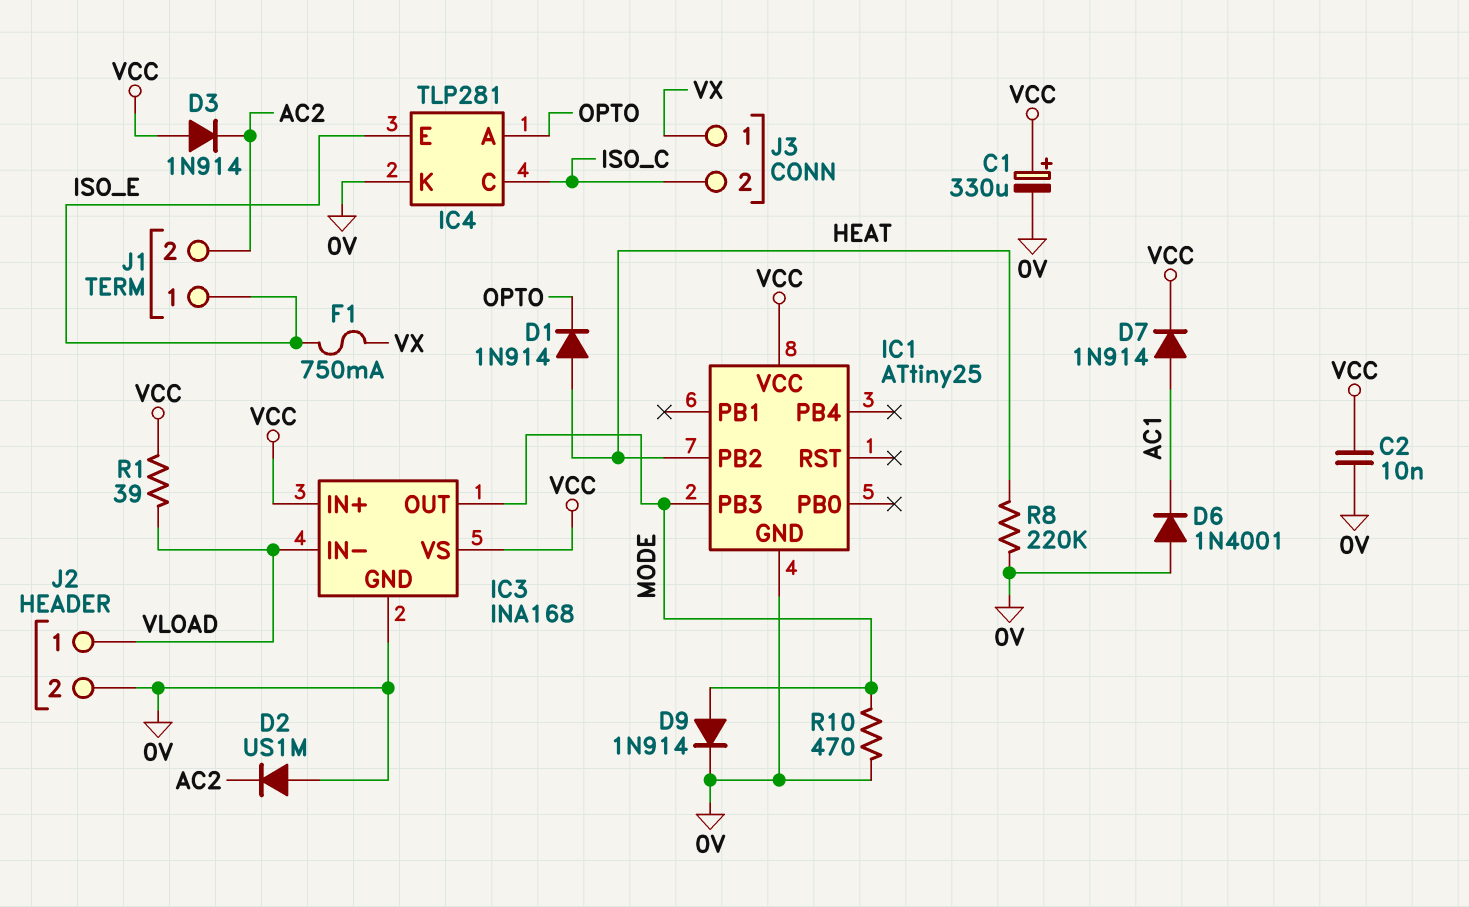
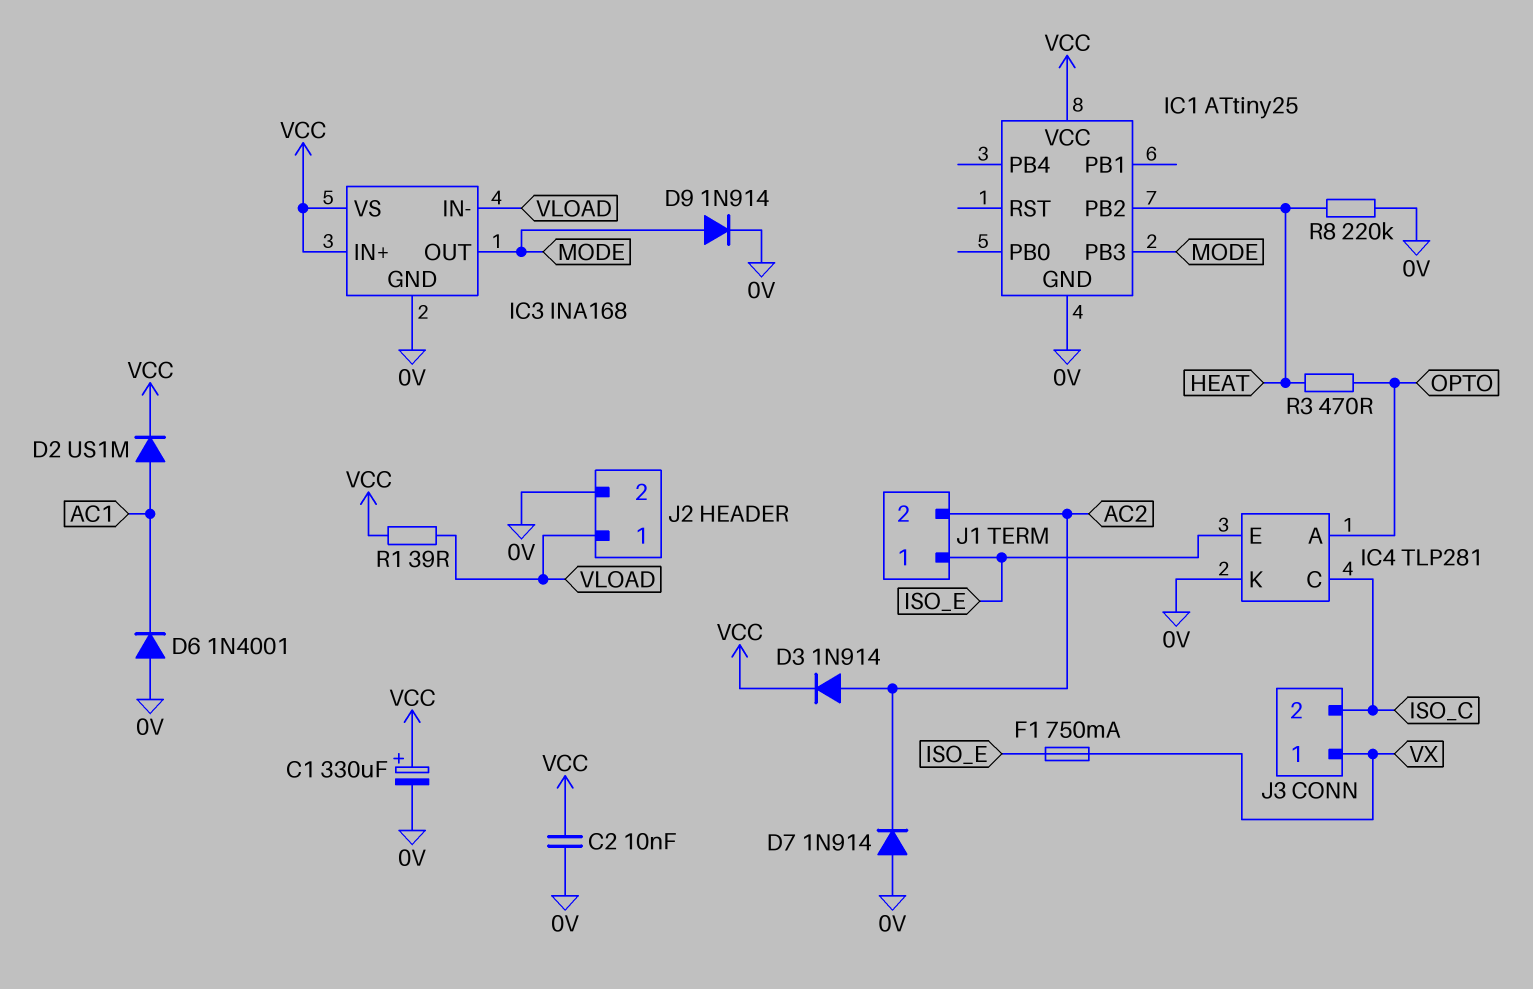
D1: diode 1N914 (A HEAT, K OPTO) -> none
D2: diode US1M (A 0V, K AC2) -> diode US1M (A AC1, K VCC)
D3: diode 1N914 (A VCC, K AC2) -> diode 1N914 (A AC2, K VCC)
D7: diode 1N914 (A AC1, K VCC) -> diode 1N914 (A 0V, K AC2)
R3: none -> 470 (HEAT, OPTO)
R10: 470 (0V, MODE) -> none

